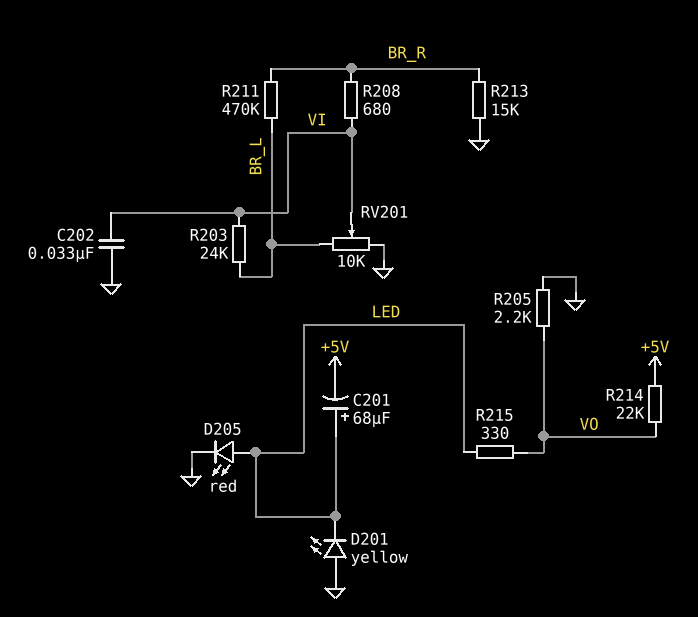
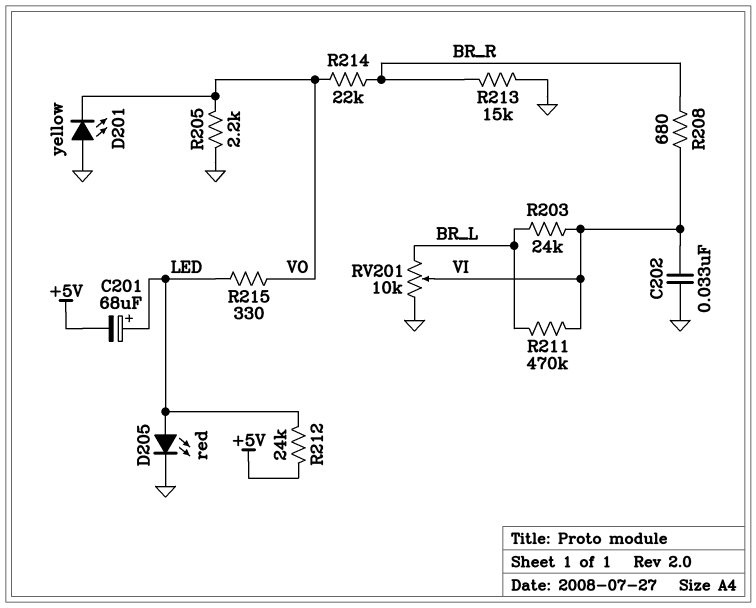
D201: LED yellow (A GND, K LED) -> LED yellow (A GND, K VO)
R211: 470k (BR_L, BR_R) -> 470k (BR_L, VI)
R212: none -> 24k (+5V, LED)
R214: 22k (+5V, VO) -> 22k (BR_R, VO)

